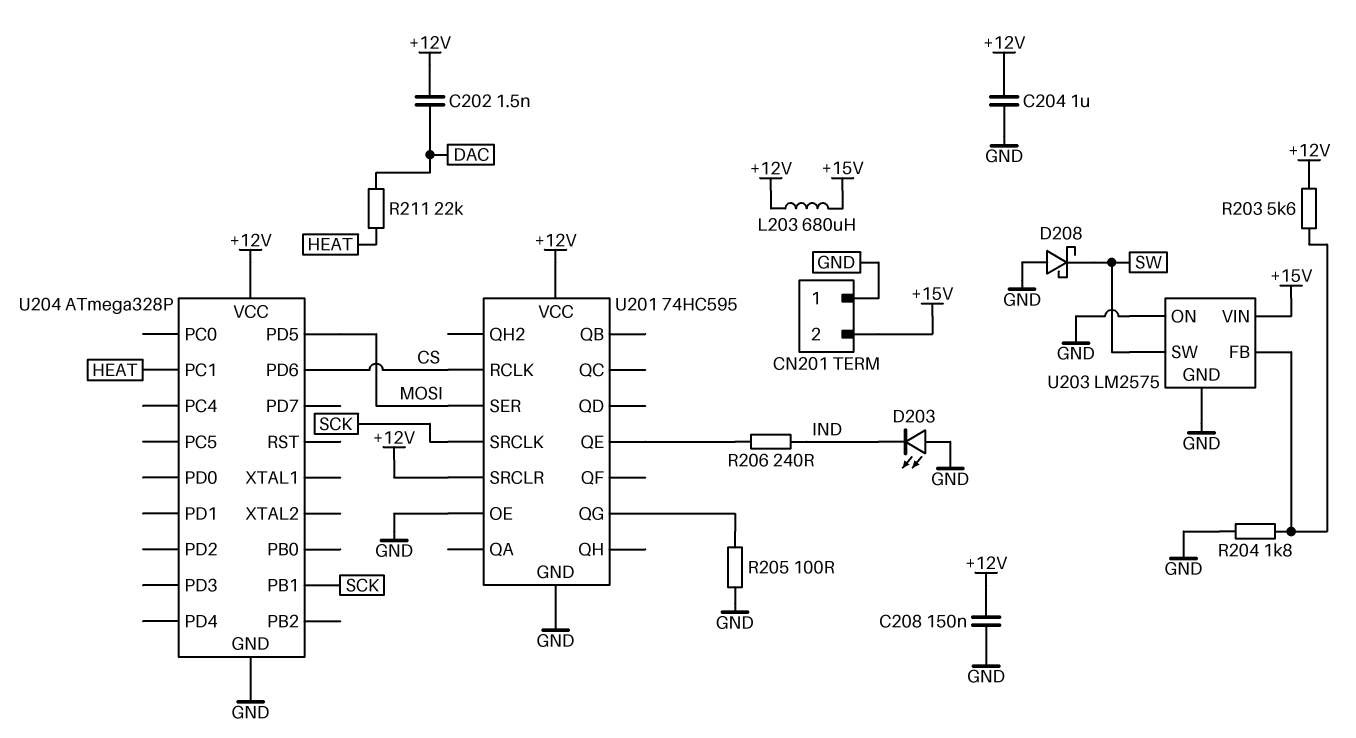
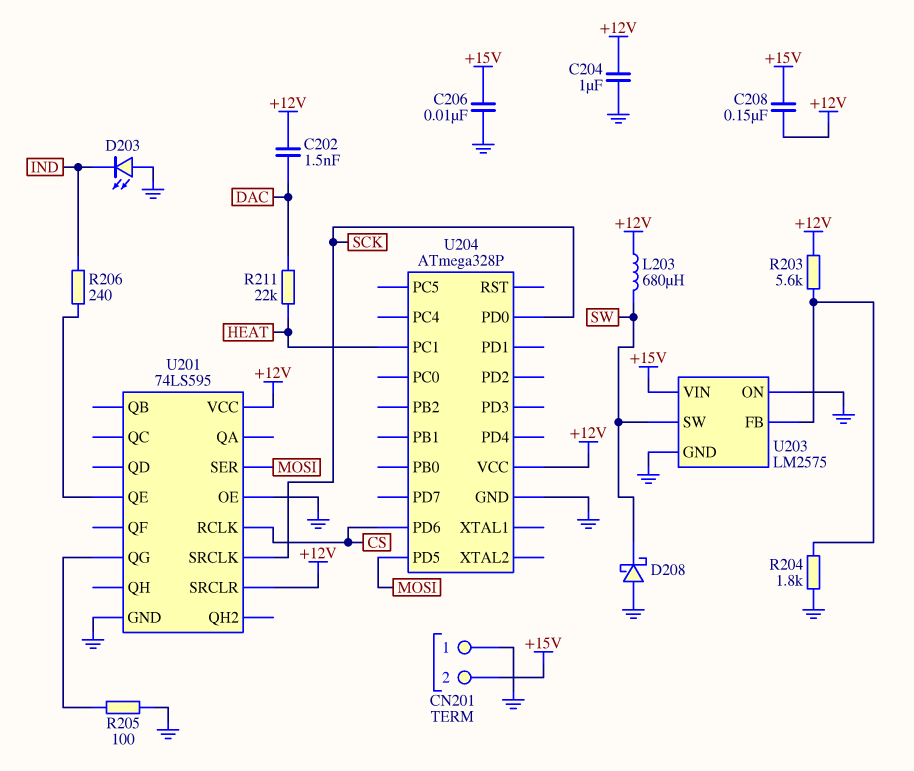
C206: none -> 10nF (+15V, GND)
C208: 150nF (+12V, GND) -> 150nF (+12V, +15V)
L203: 680uH (+12V, +15V) -> 680uH (+12V, SW)
U201: 74HC595 -> 74LS595
U204 pin PB1: SCK -> none
U204 pin PD0: none -> SCK

